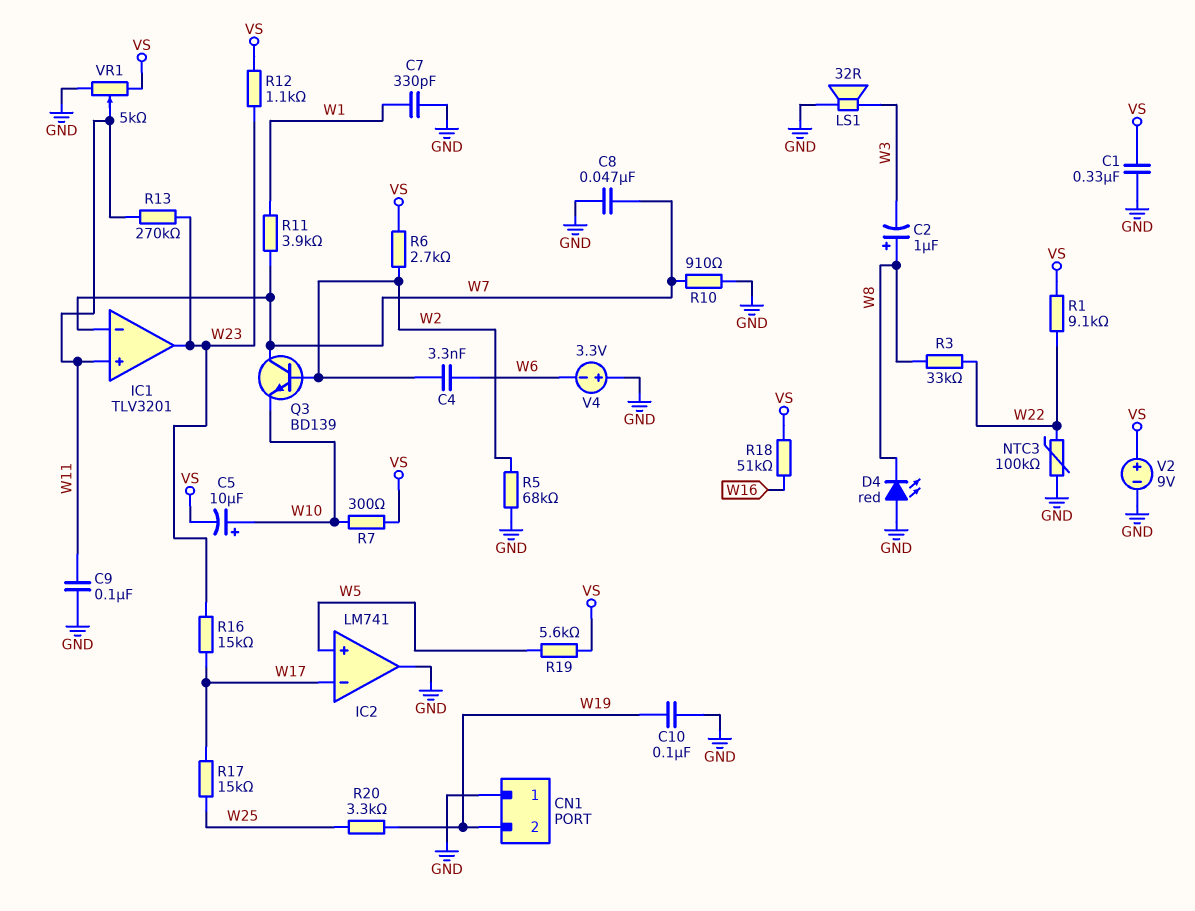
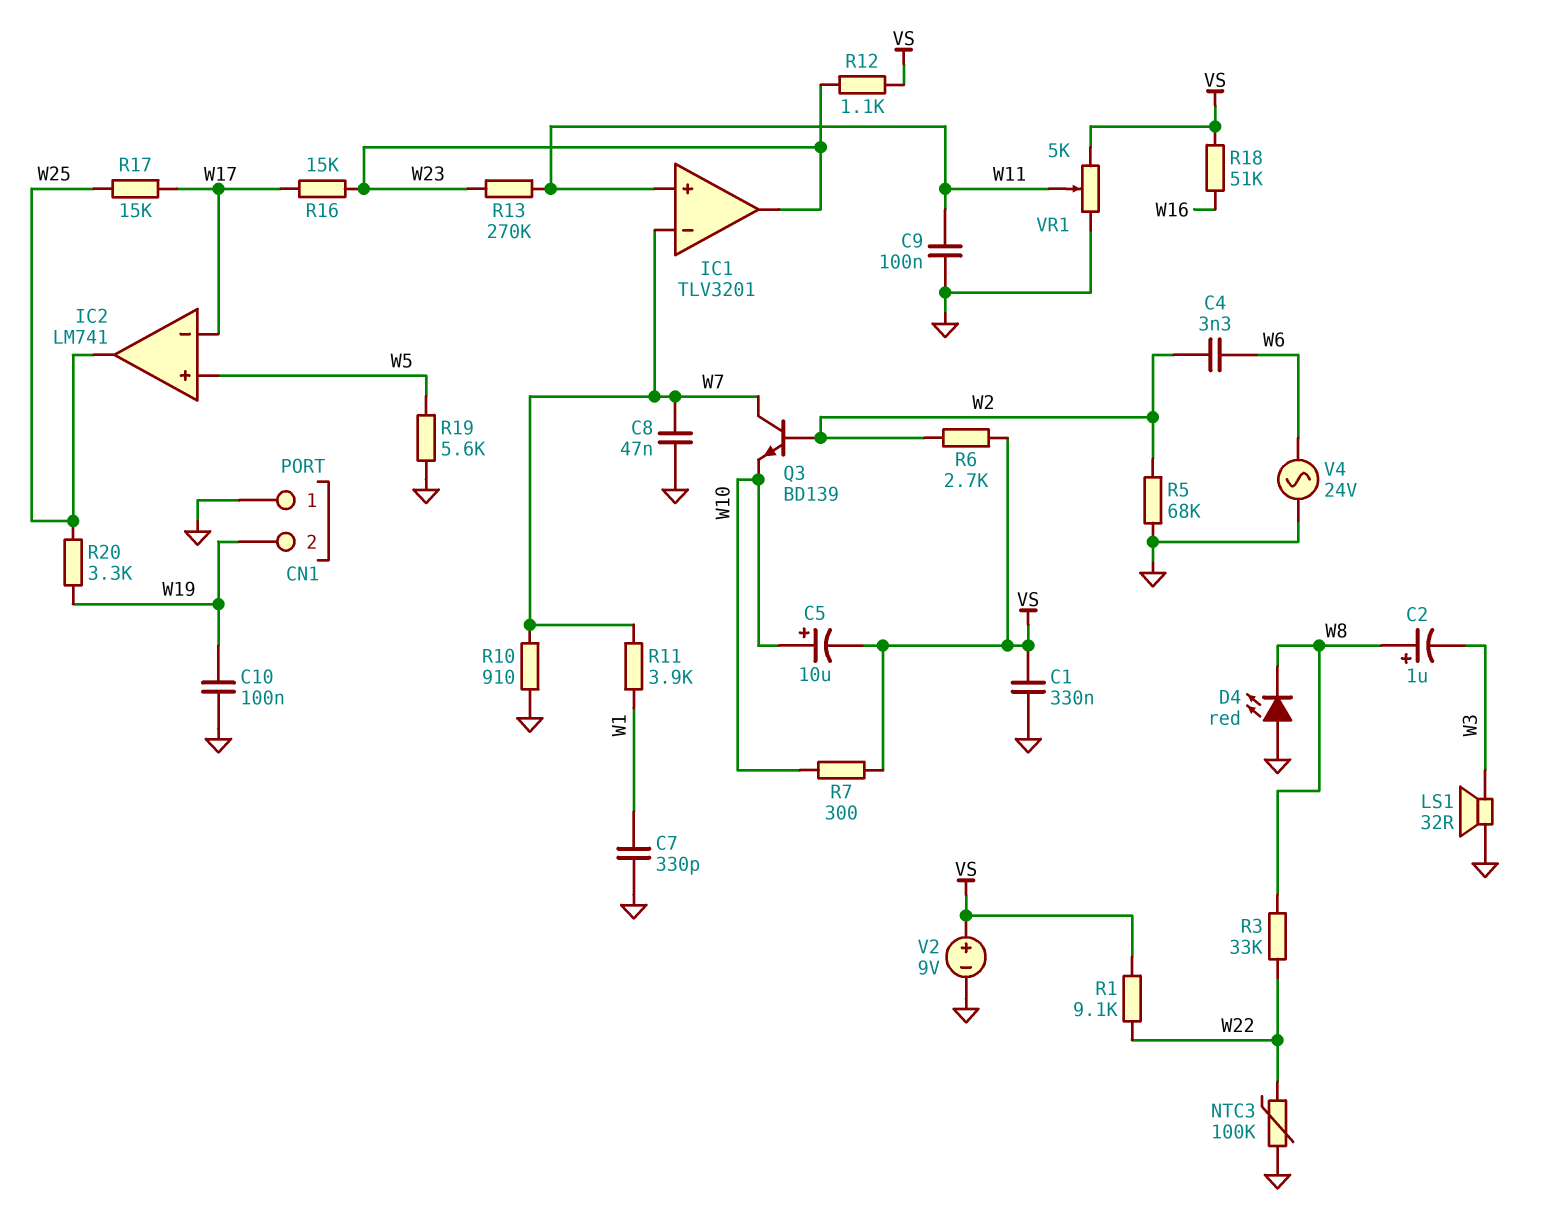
IC2 pin out: GND -> W25
R19: 5.6k (VS, W5) -> 5.6k (GND, W5)
V4: 3.3V (plus GND, minus W6) -> AC 24V (GND, W6)

